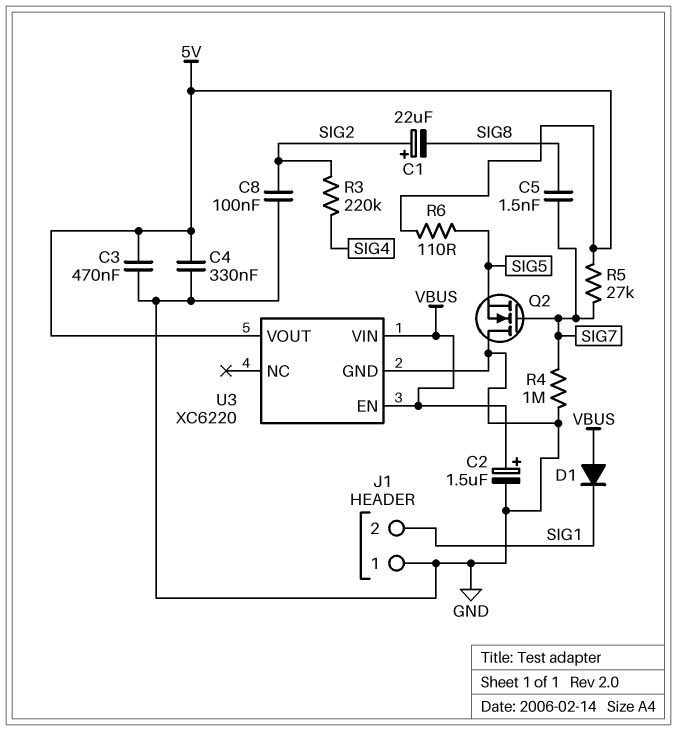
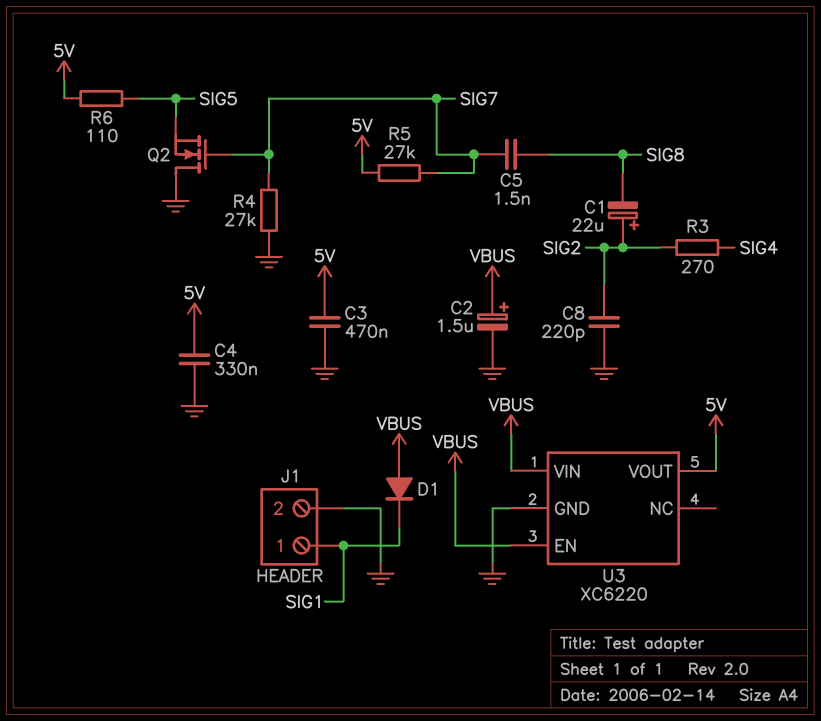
C8: 100nF (GND, SIG2) -> 220pF (GND, SIG2)
J1 pin 1: GND -> SIG1
J1 pin 2: SIG1 -> GND
R3: 220k (SIG2, SIG4) -> 270 (SIG2, SIG4)
R4: 1M (GND, SIG7) -> 27k (GND, SIG7)

